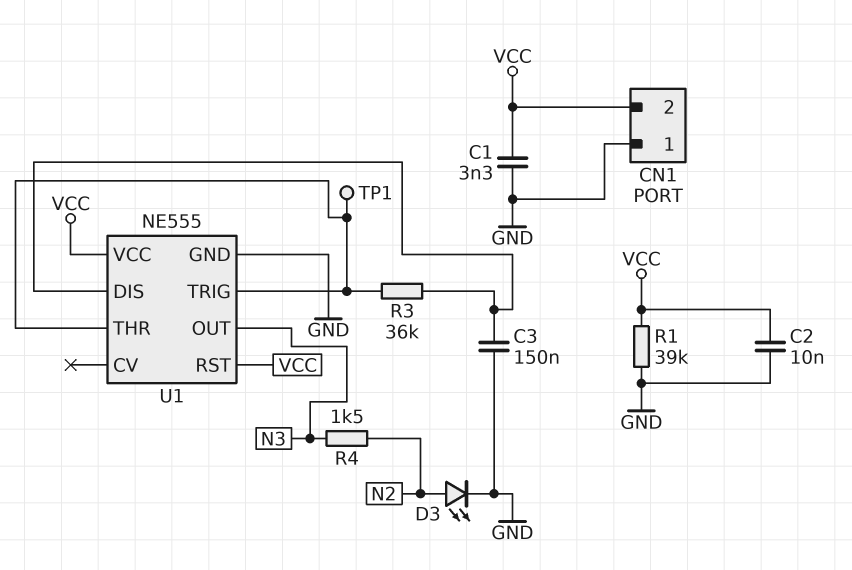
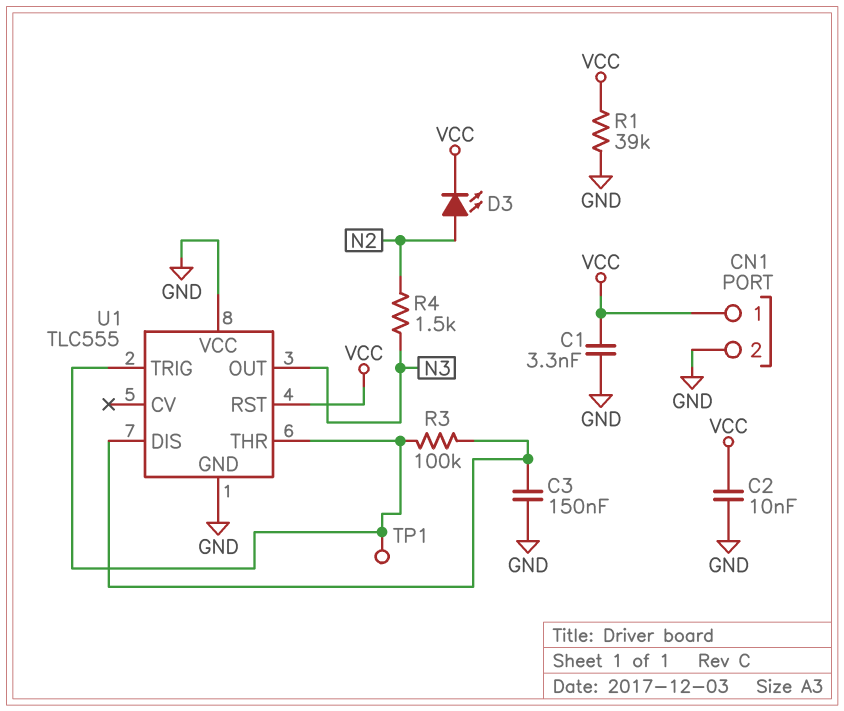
CN1 pin 1: GND -> VCC
CN1 pin 2: VCC -> GND
D3: LED (A N2, K GND) -> LED (A N2, K VCC)
R3: 36k (U1/DIS, U1/THR) -> 100k (U1/DIS, U1/THR)
U1: NE555 -> TLC555
U1 pin VCC: VCC -> GND

